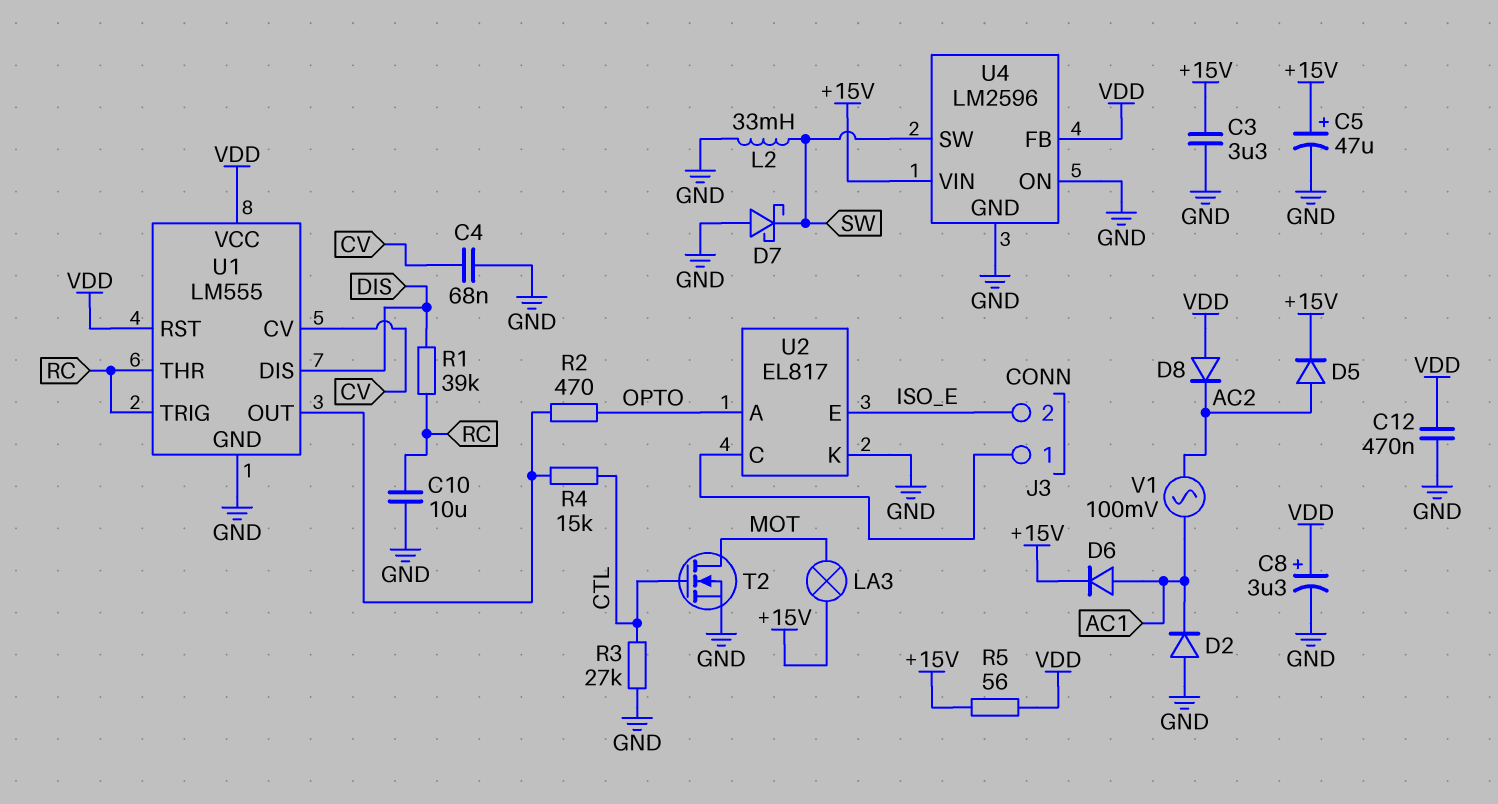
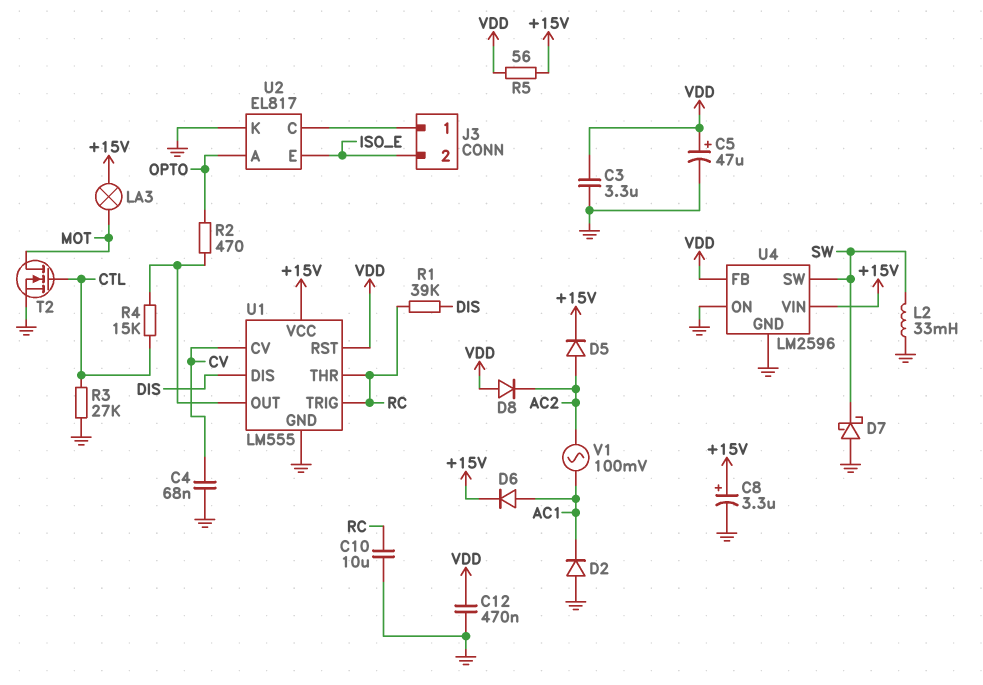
C3: 3.3uF (+15V, GND) -> 3.3uF (GND, VDD)
C5: 47uF (plus +15V, minus GND) -> 47uF (plus VDD, minus GND)
C8: 3.3uF (plus VDD, minus GND) -> 3.3uF (plus +15V, minus GND)
U1 pin VCC: VDD -> +15V

